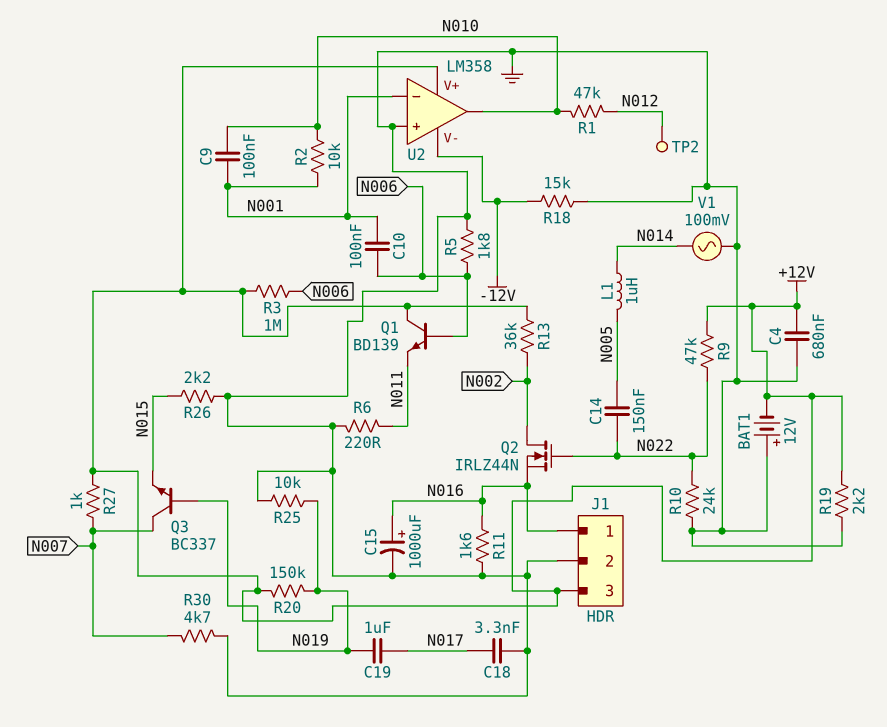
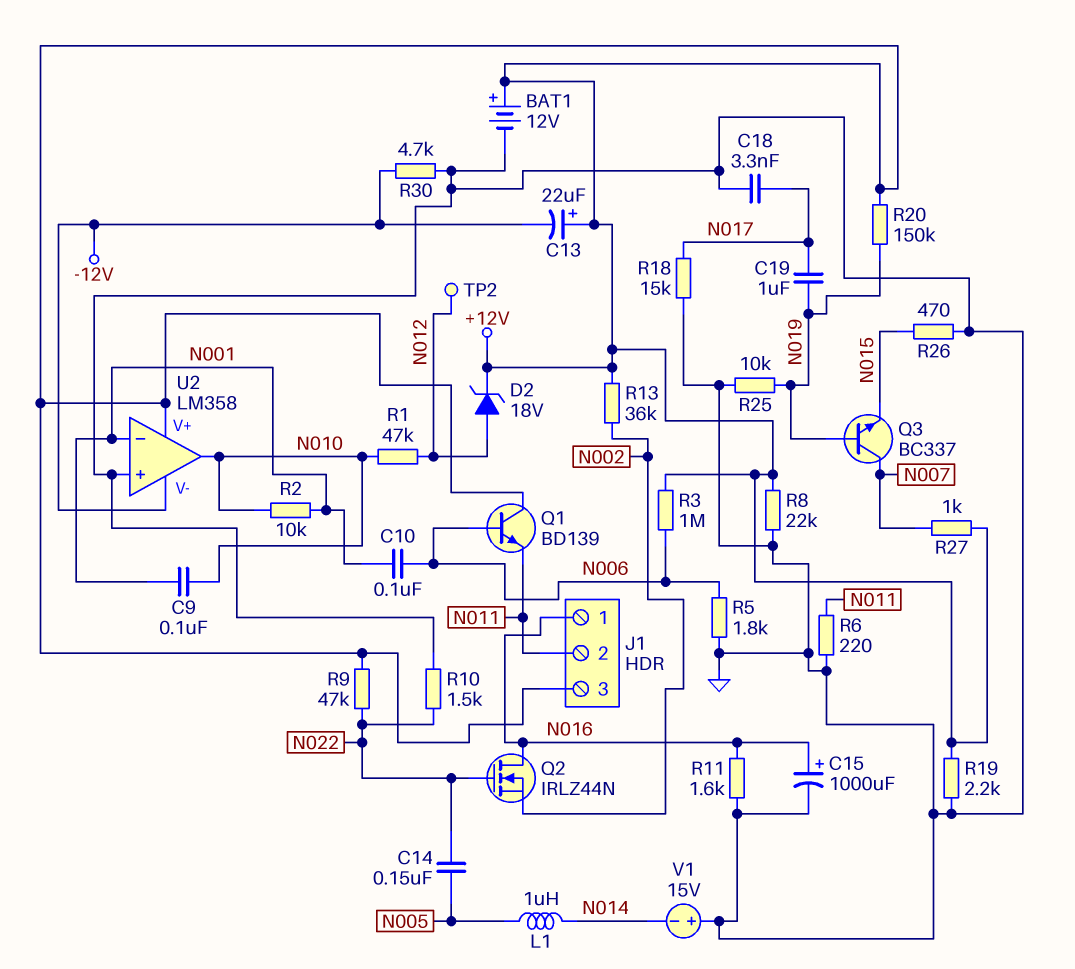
BAT1: 12V (plus GND, minus +12V) -> 12V (plus +12V, minus GND)
C4: 680nF (+12V, GND) -> none
C13: none -> 22uF (plus +12V, minus -12V)
D2: none -> zener 18V (A N012, K +12V)
J1 pin 2: GND -> N011
Q2: NMOS IRLZ44N (G N022, D N002, S N016) -> NMOS IRLZ44N (G N022, D N016, S N002)
R8: none -> 22k (+12V, GND)
R10: 24k (GND, N022) -> 1.5k (GND, N022)
R18: 15k (-12V, GND) -> 15k (GND, N017)
R26: 2.2k (GND, N015) -> 470 (GND, N015)
R30: 4.7k (GND, N007) -> 4.7k (-12V, GND)
V1: AC 100mV (GND, N014) -> 15V (plus GND, minus N014)

